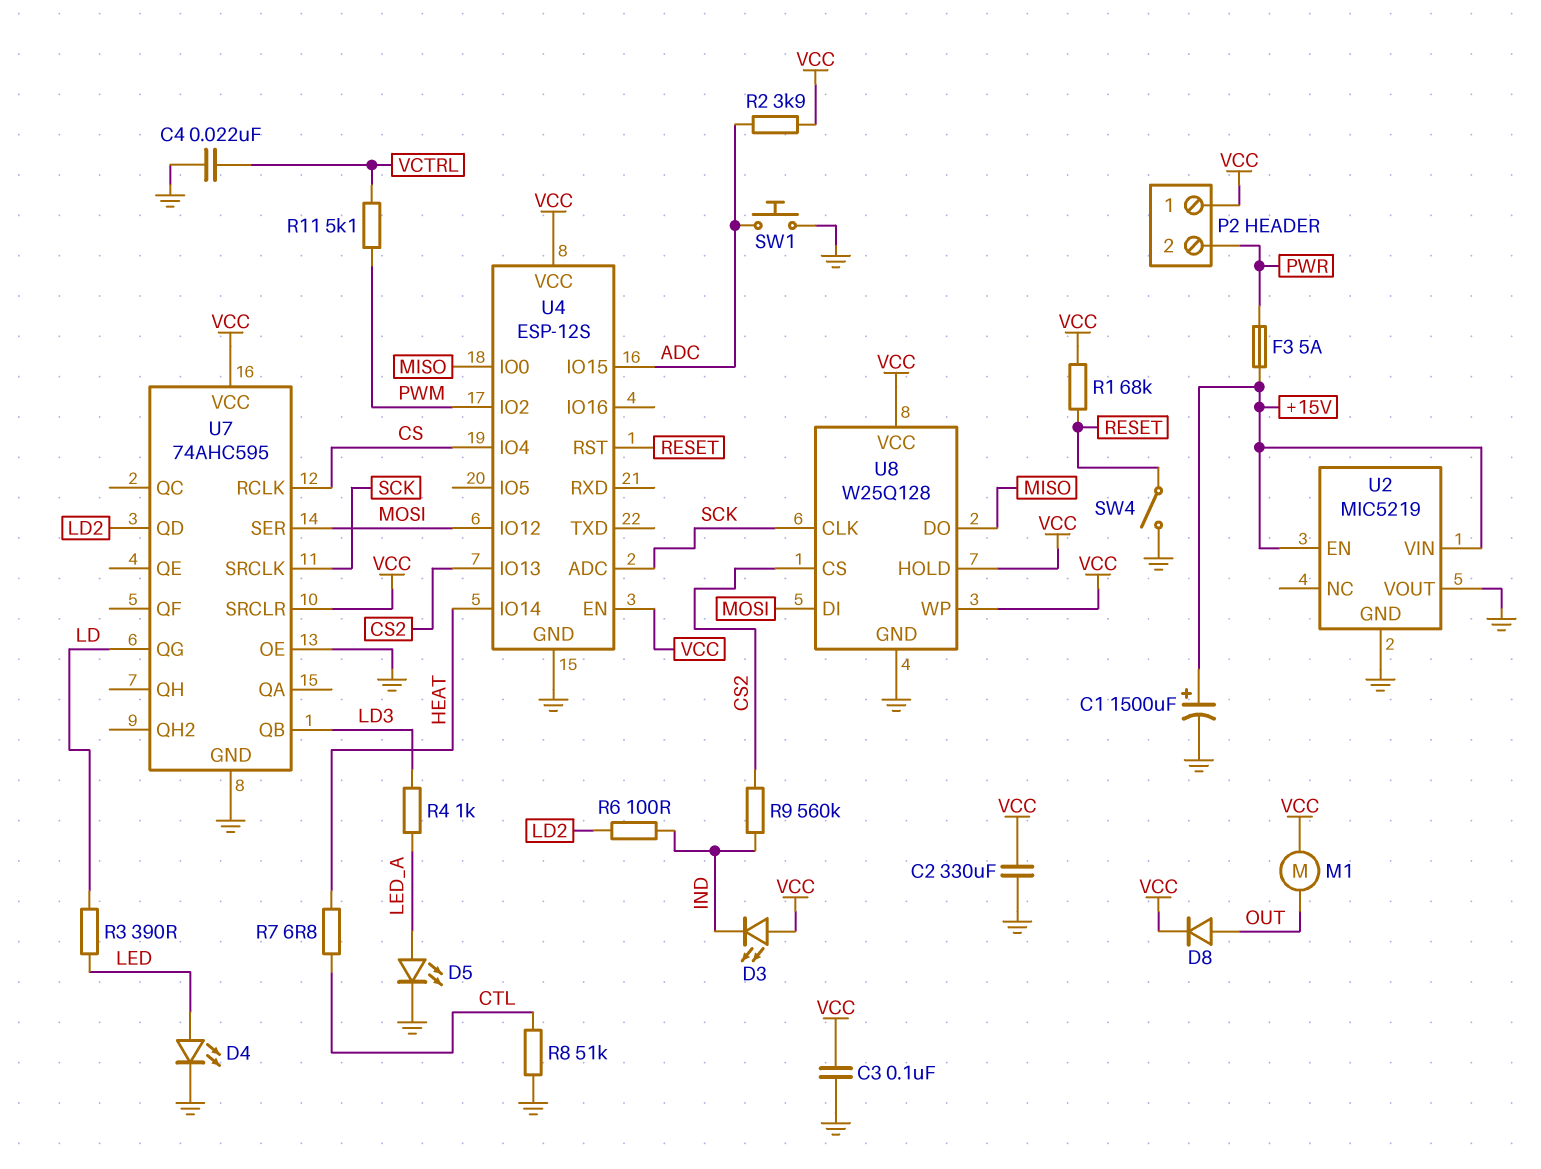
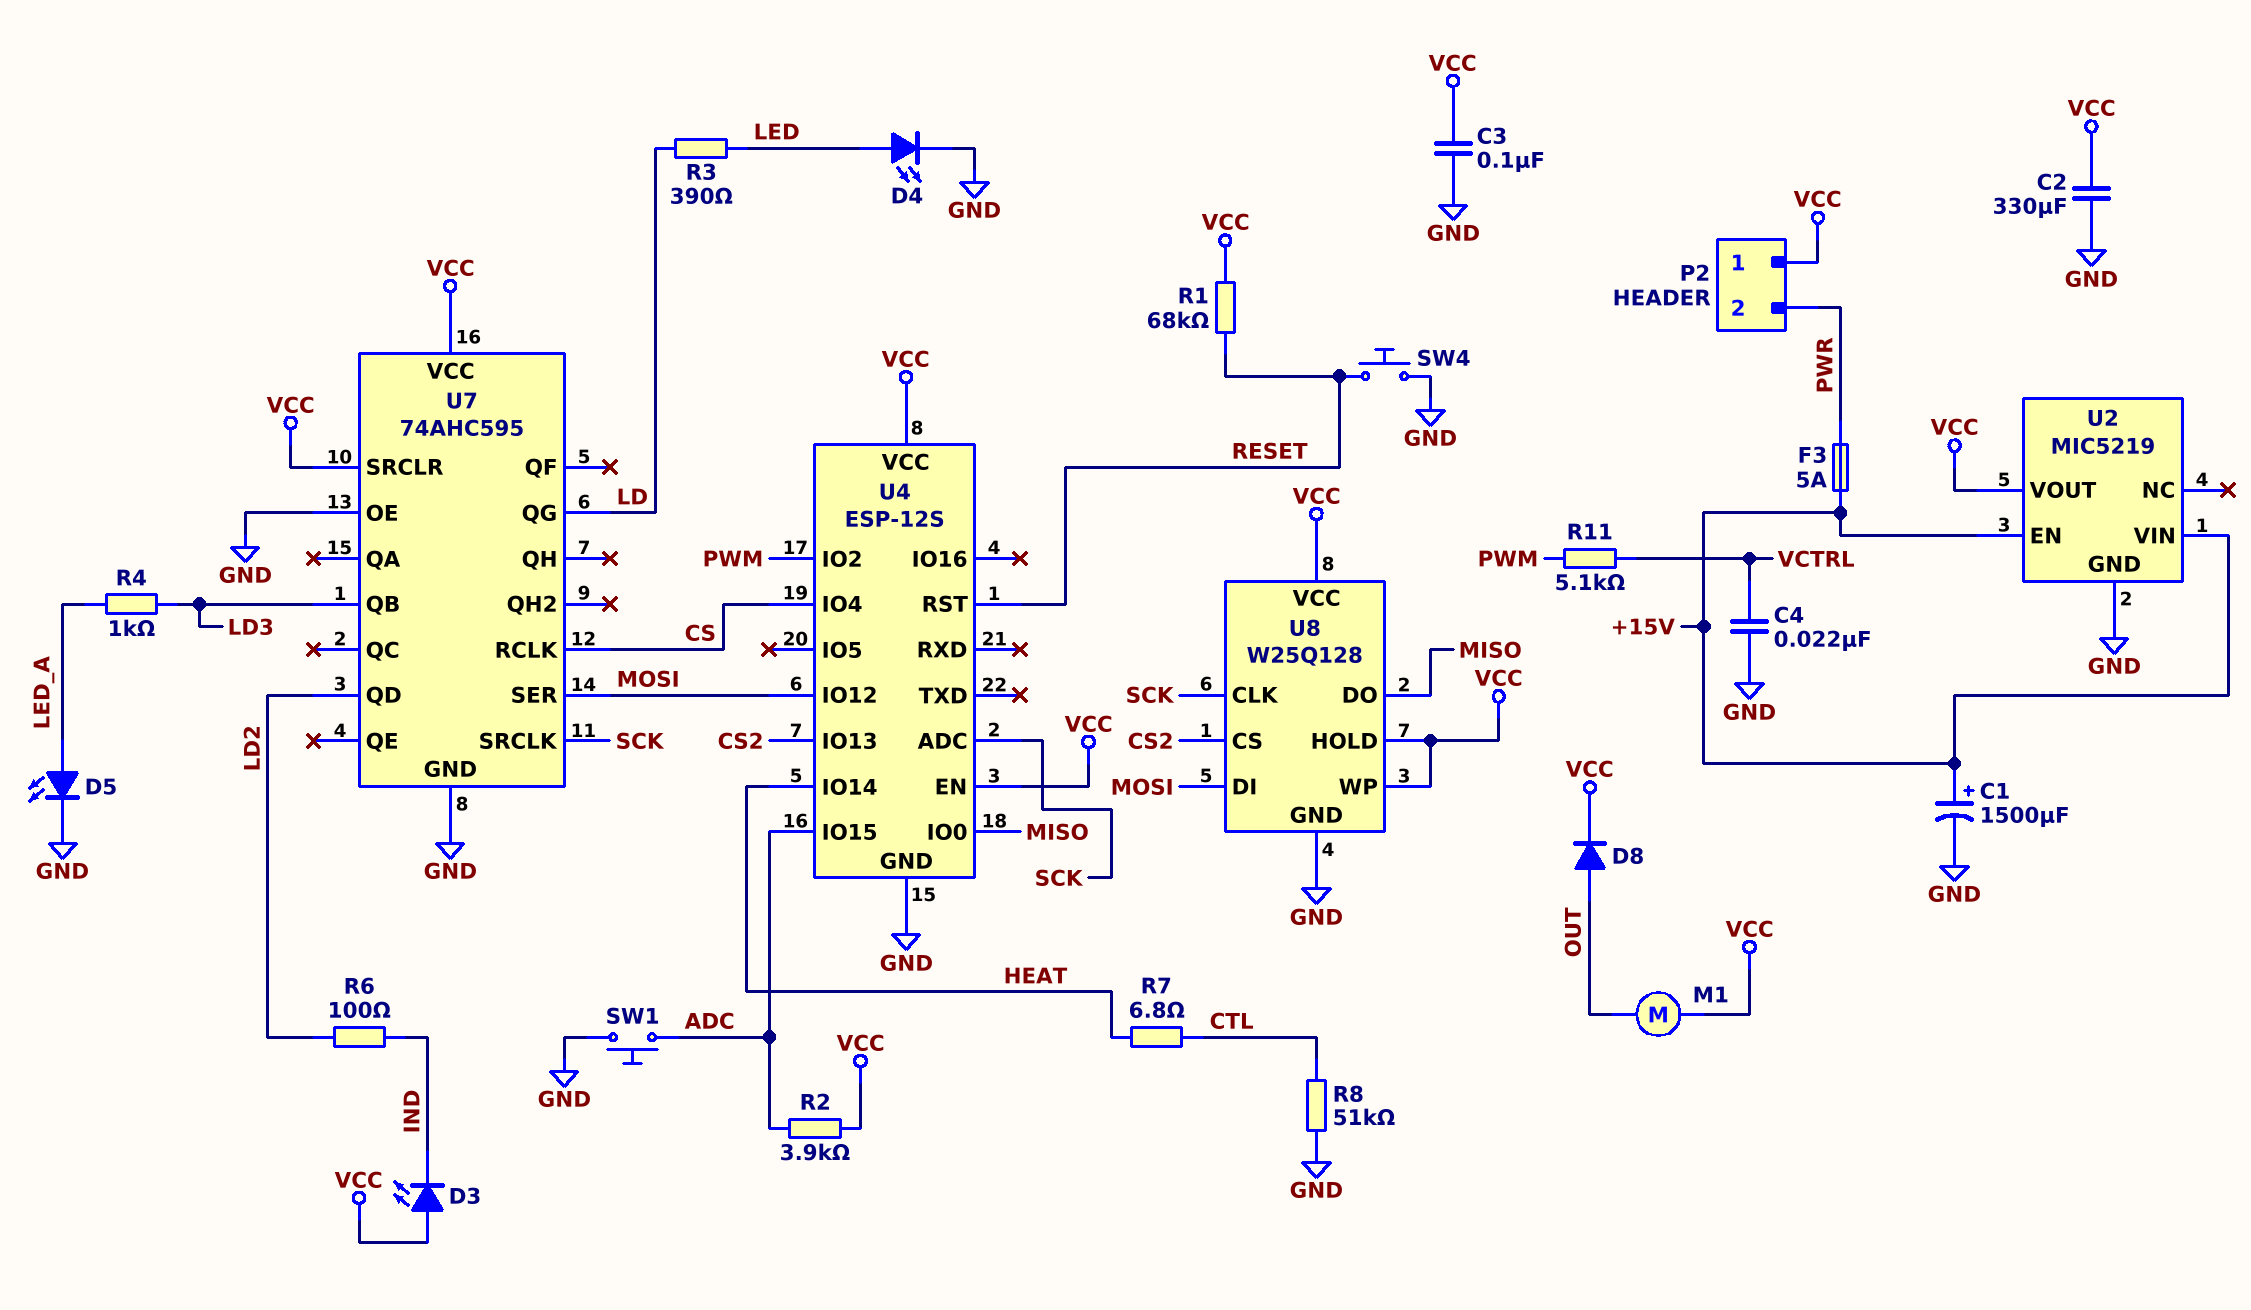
R9: 560k (CS2, IND) -> none
SW4: switch (GND, RESET) -> button (GND, RESET)
U2 pin VOUT: GND -> VCC

